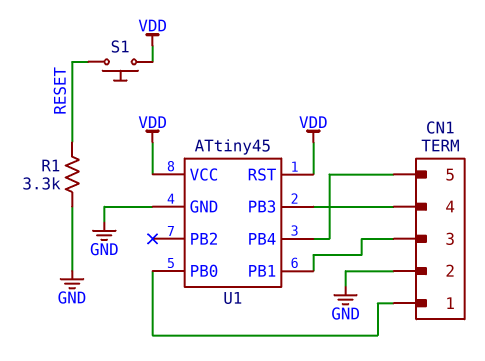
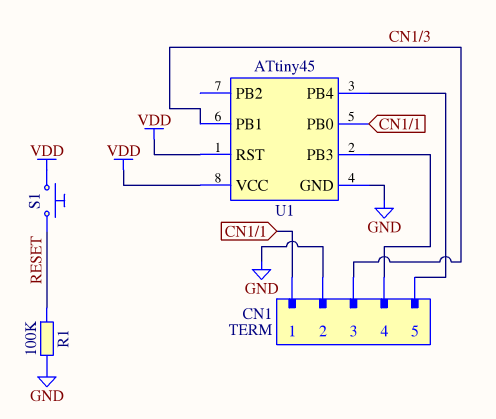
R1: 3.3k (GND, RESET) -> 100k (GND, RESET)

